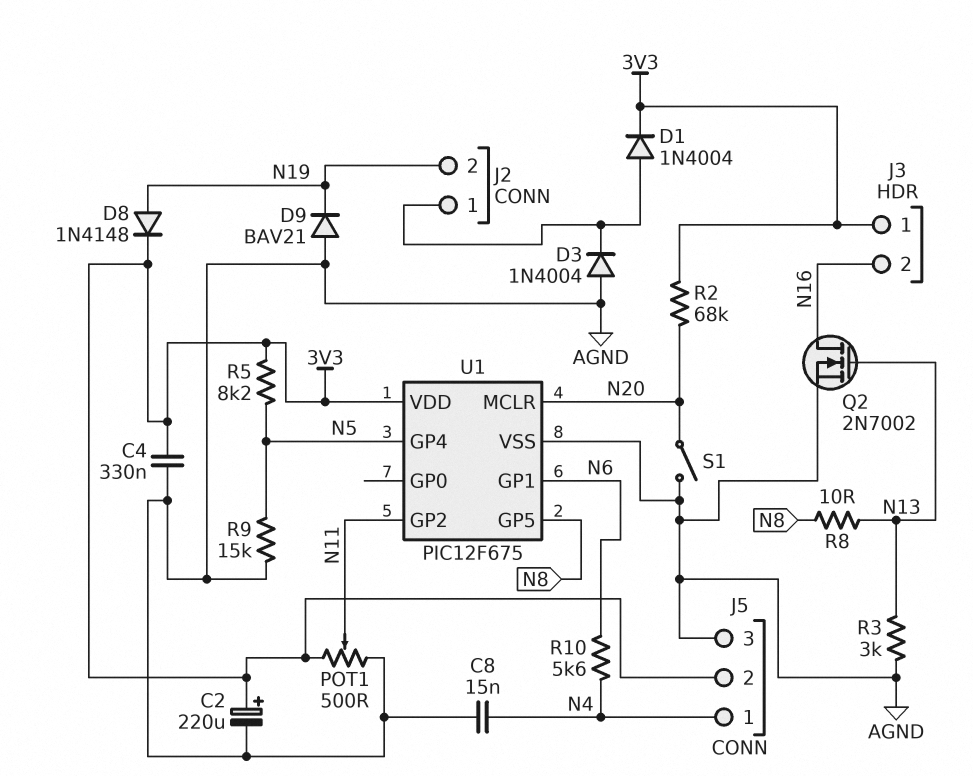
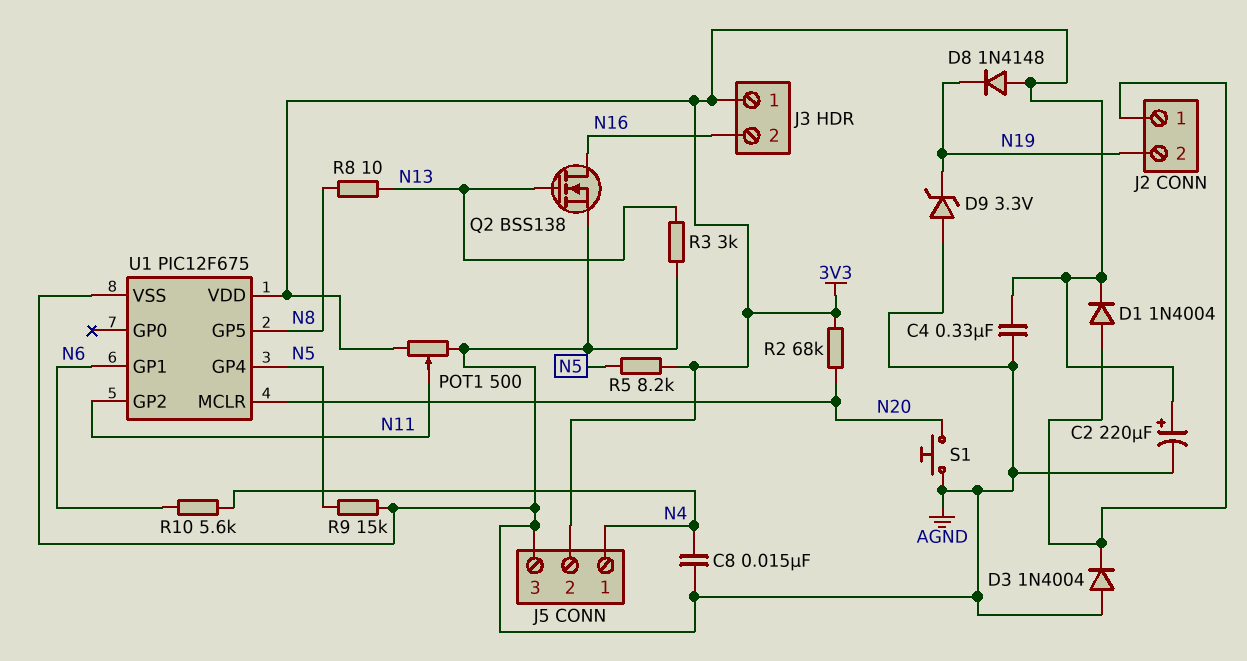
D8: diode 1N4148 (A N19, K 3V3) -> diode 1N4148 (A 3V3, K N19)
D9: diode BAV21 (A AGND, K N19) -> zener 3.3V (A AGND, K N19)
Q2: NMOS 2N7002 (G N13, D N16, S AGND) -> NMOS BSS138 (G N13, D N16, S AGND)
S1: switch (AGND, N20) -> button (AGND, N20)

